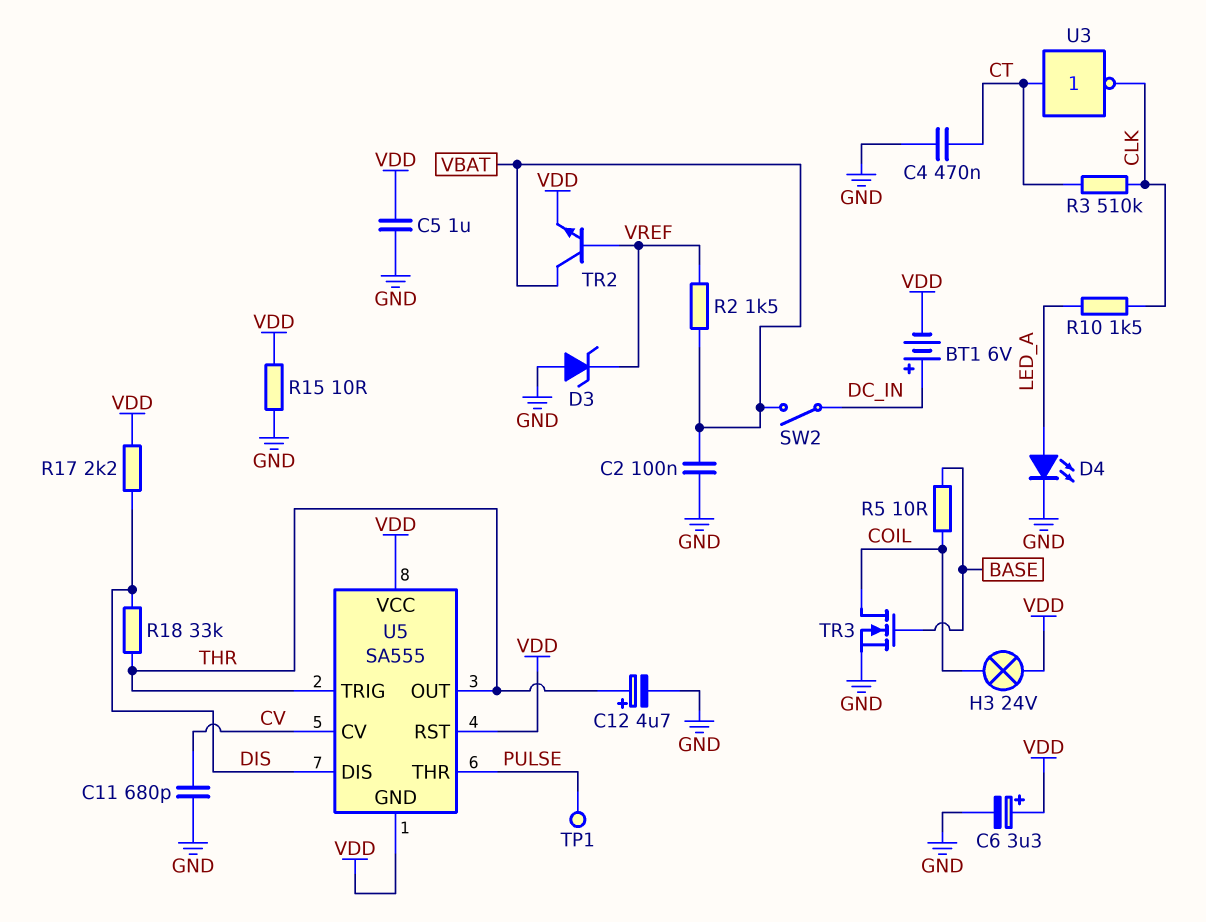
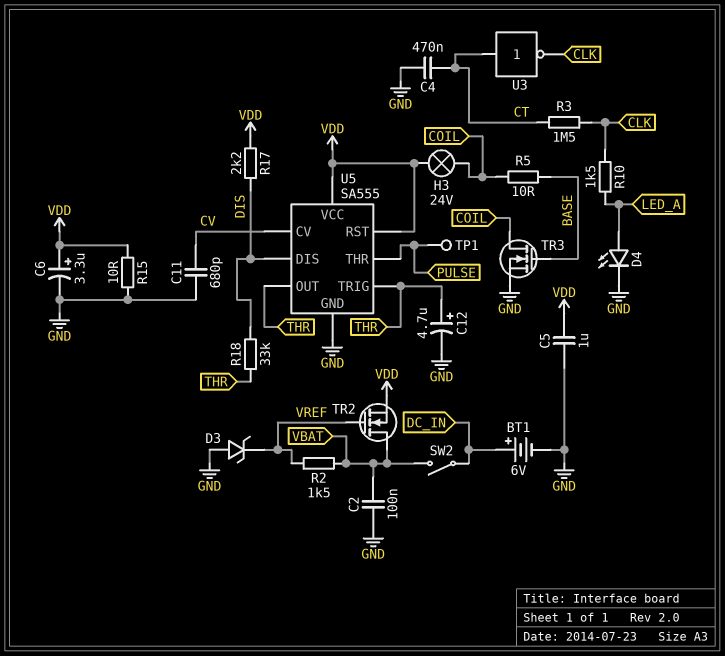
BT1: 6V (plus DC_IN, minus VDD) -> 6V (plus DC_IN, minus GND)
R3: 510k (CLK, CT) -> 1.5M (CLK, CT)
TR2: NPN (B VREF, C VBAT, E VDD) -> NMOS (G VREF, D VBAT, S VDD)
U5 pin GND: VDD -> GND

